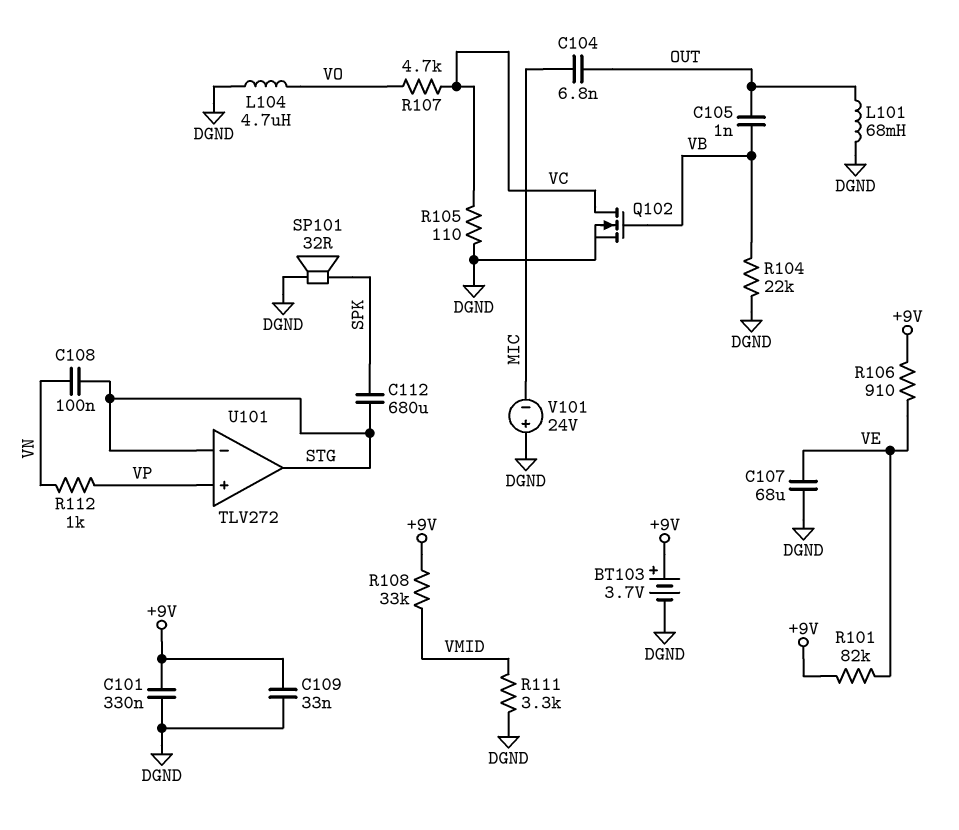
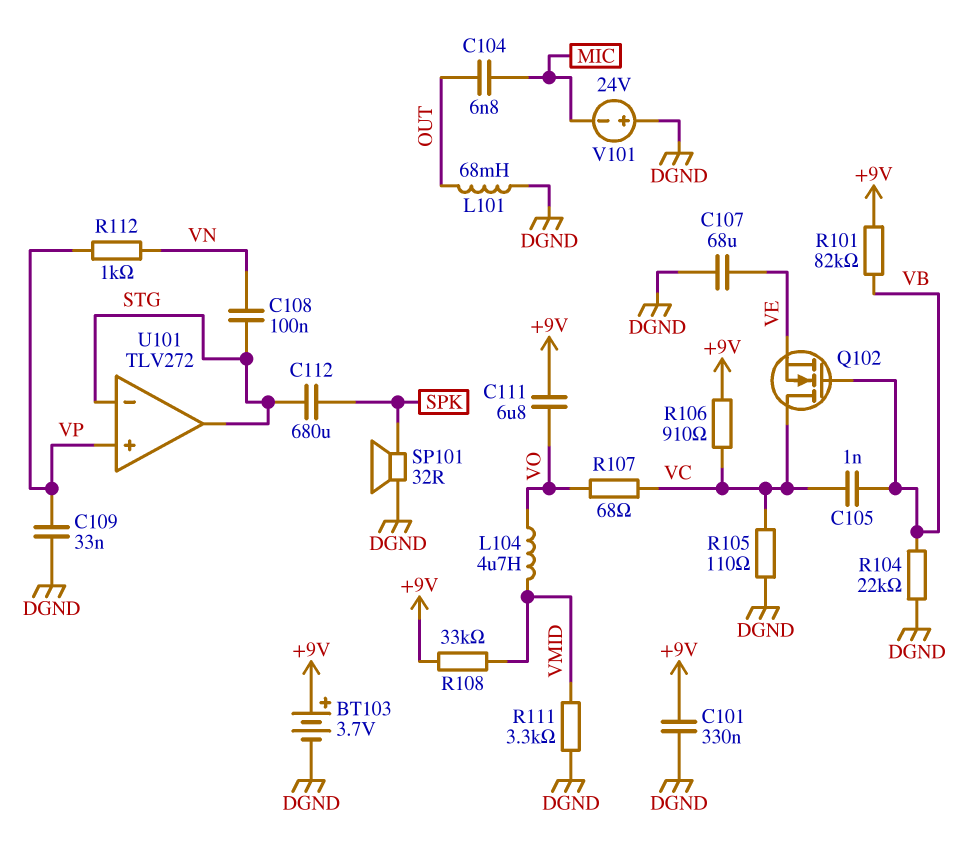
C105: 1nF (OUT, VB) -> 1nF (VB, VC)
C109: 33nF (+9V, DGND) -> 33nF (DGND, VP)
C111: none -> 6.8uF (+9V, VO)
L104: 4.7uH (DGND, VO) -> 4.7uH (VMID, VO)
Q102: NMOS (G VB, D VC, S DGND) -> NMOS (G VB, D VC, S VE)
R101: 82k (+9V, VE) -> 82k (+9V, VB)
R106: 910 (+9V, VE) -> 910 (+9V, VC)
R107: 4.7k (VC, VO) -> 68 (VC, VO)

